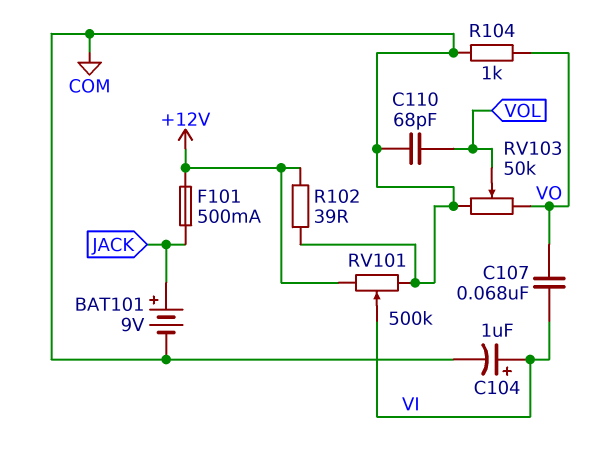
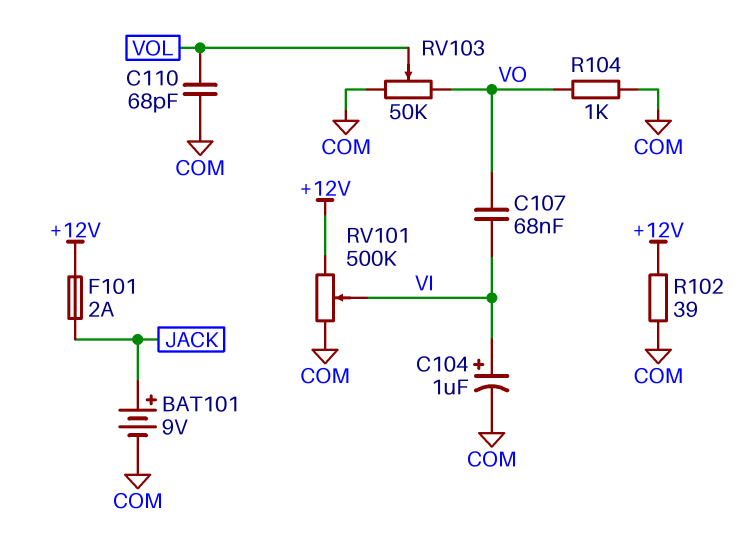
F101: 500mA (+12V, JACK) -> 2A (+12V, JACK)

